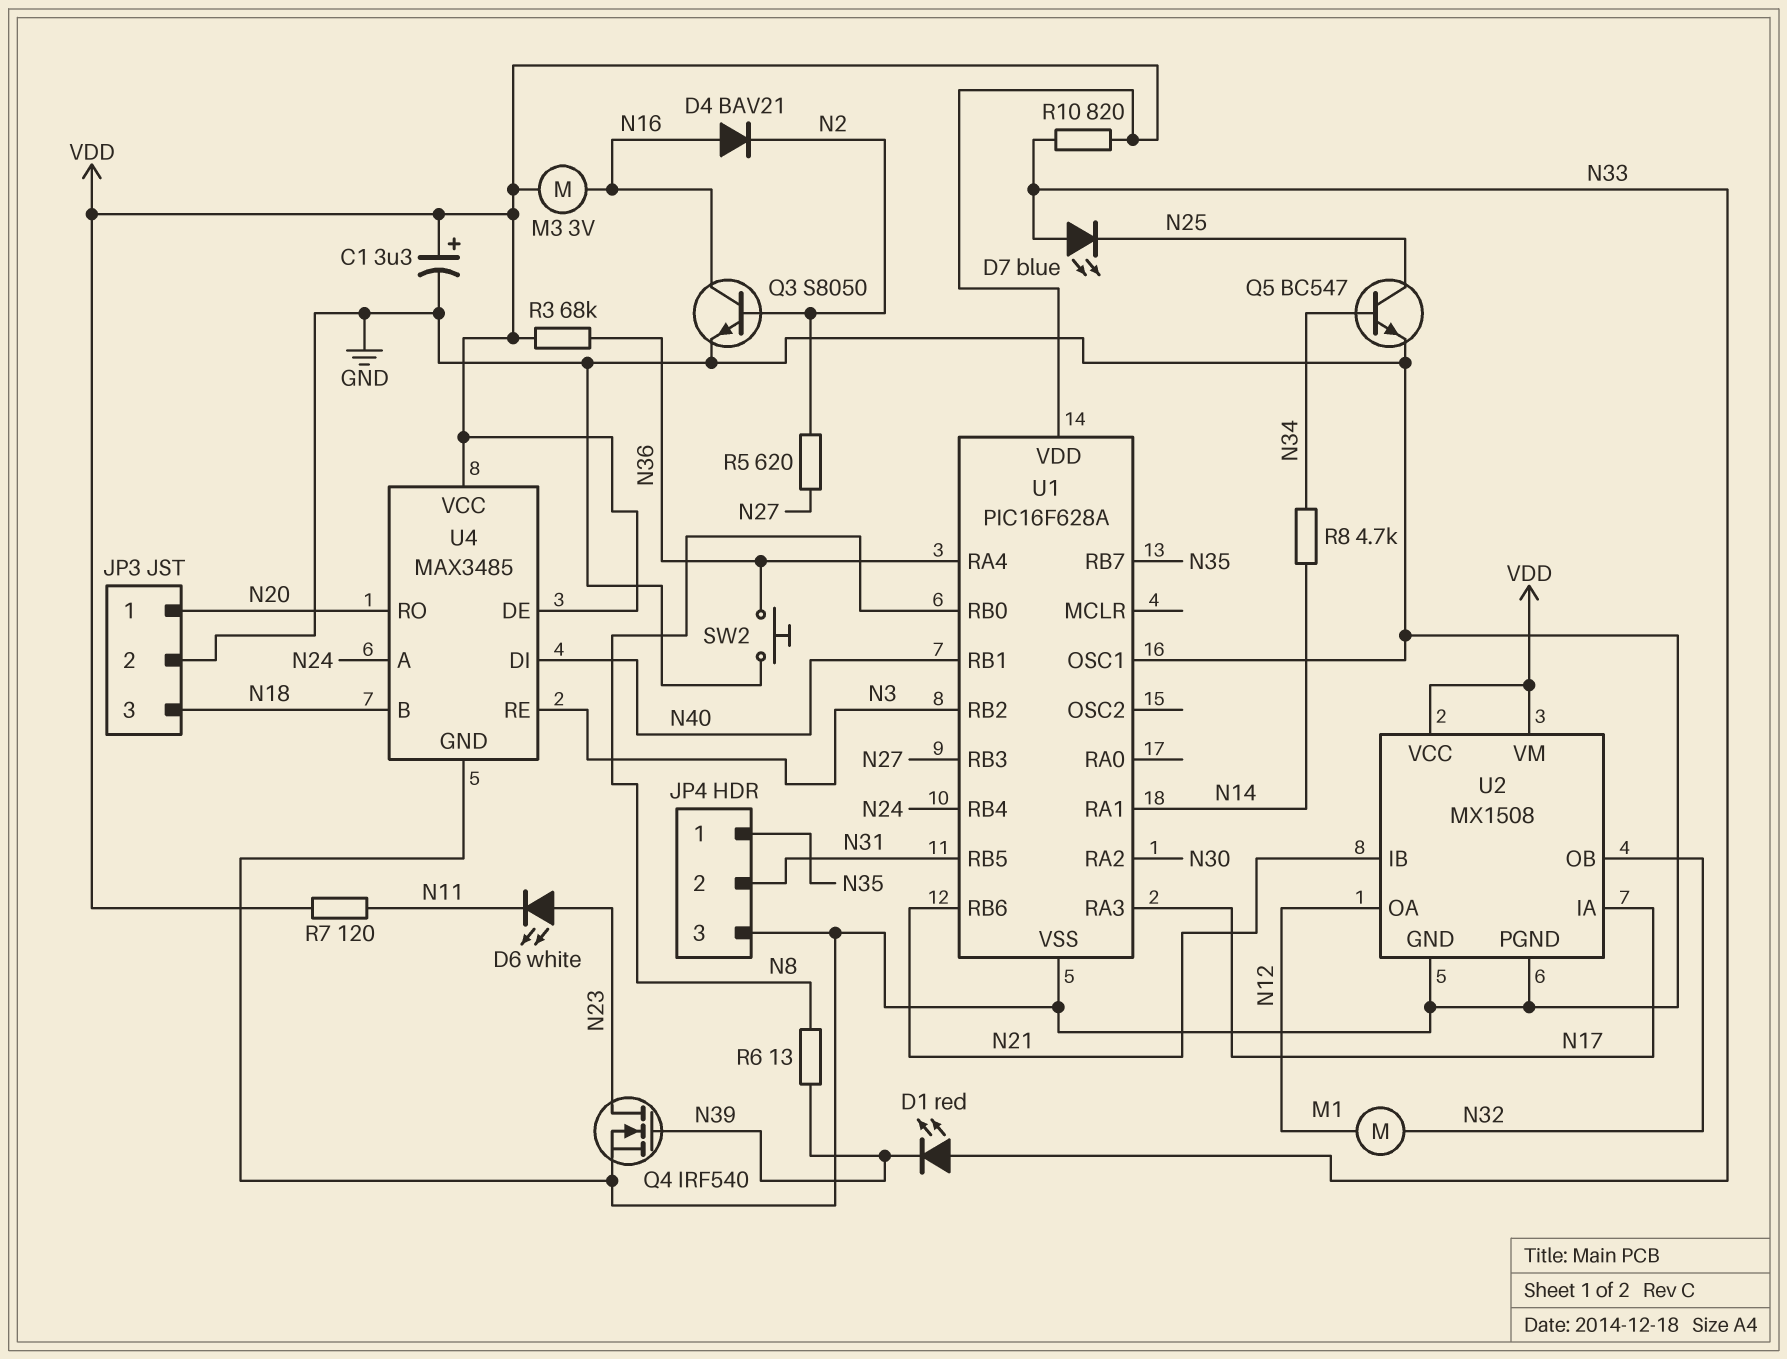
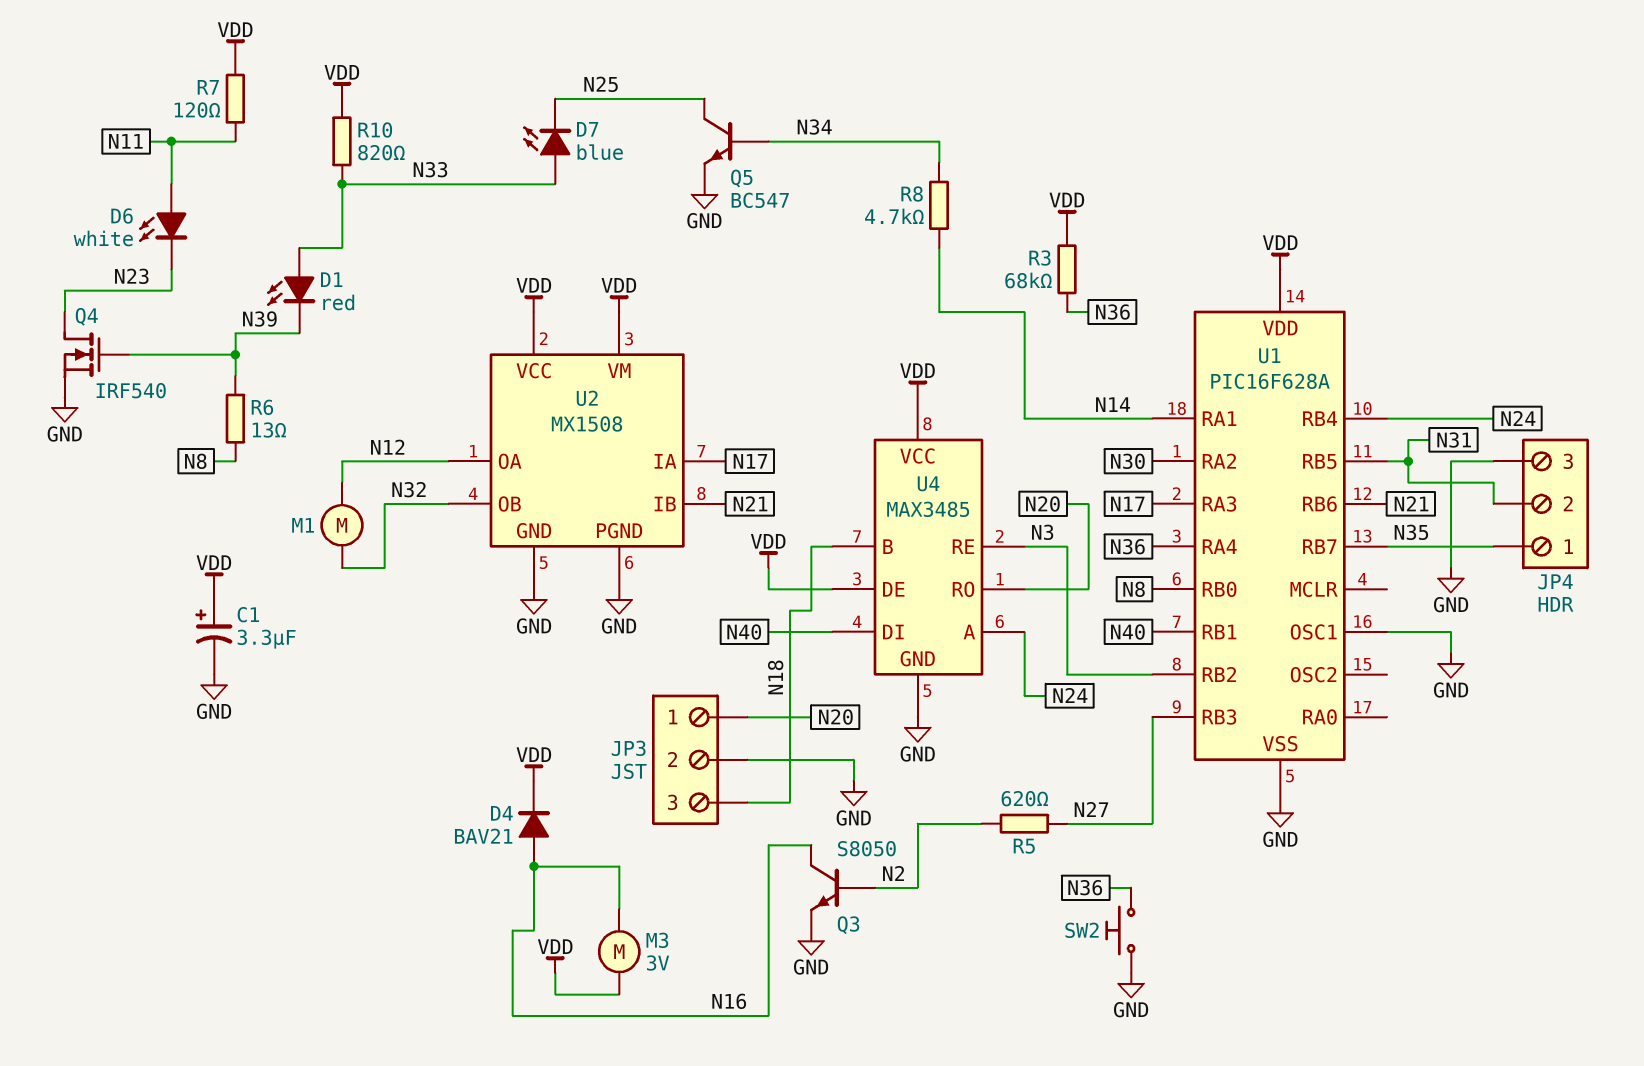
D4: diode BAV21 (A N16, K N2) -> diode BAV21 (A N16, K VDD)
D6: LED white (A N23, K N11) -> LED white (A N11, K N23)

